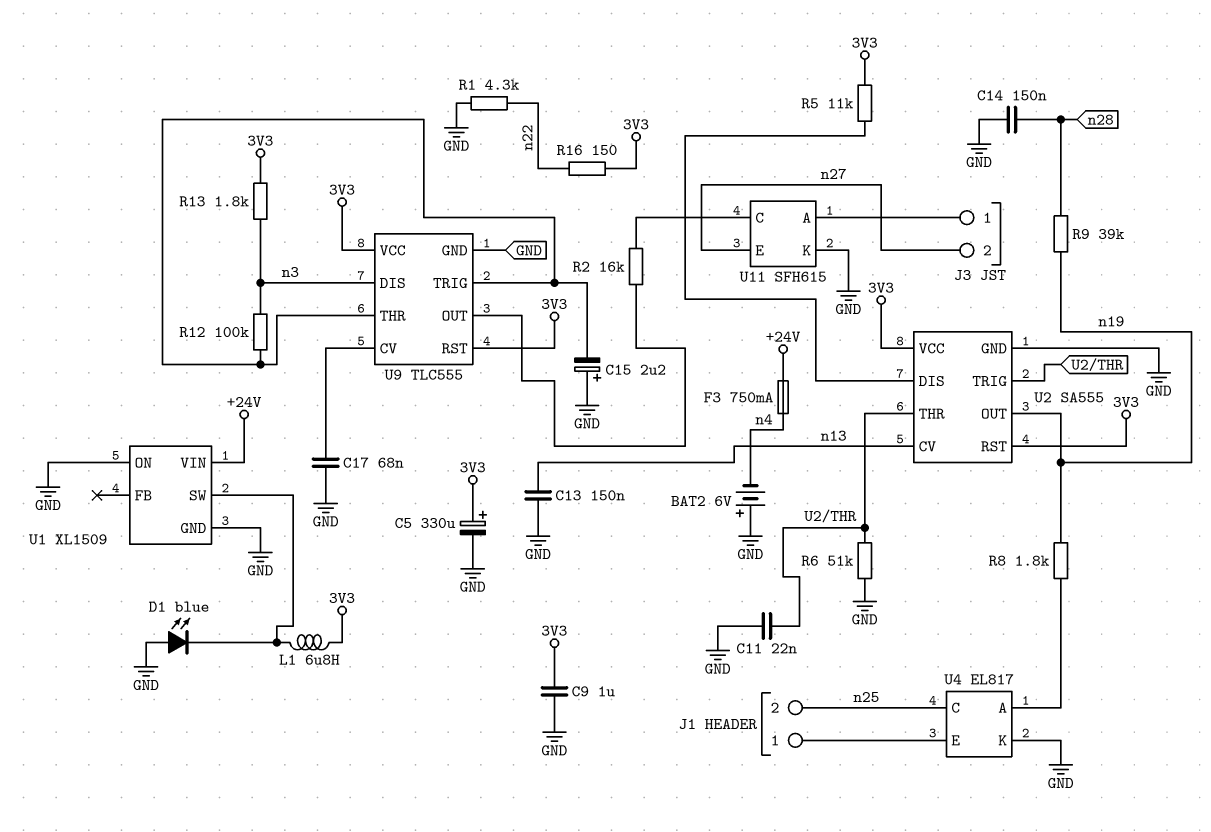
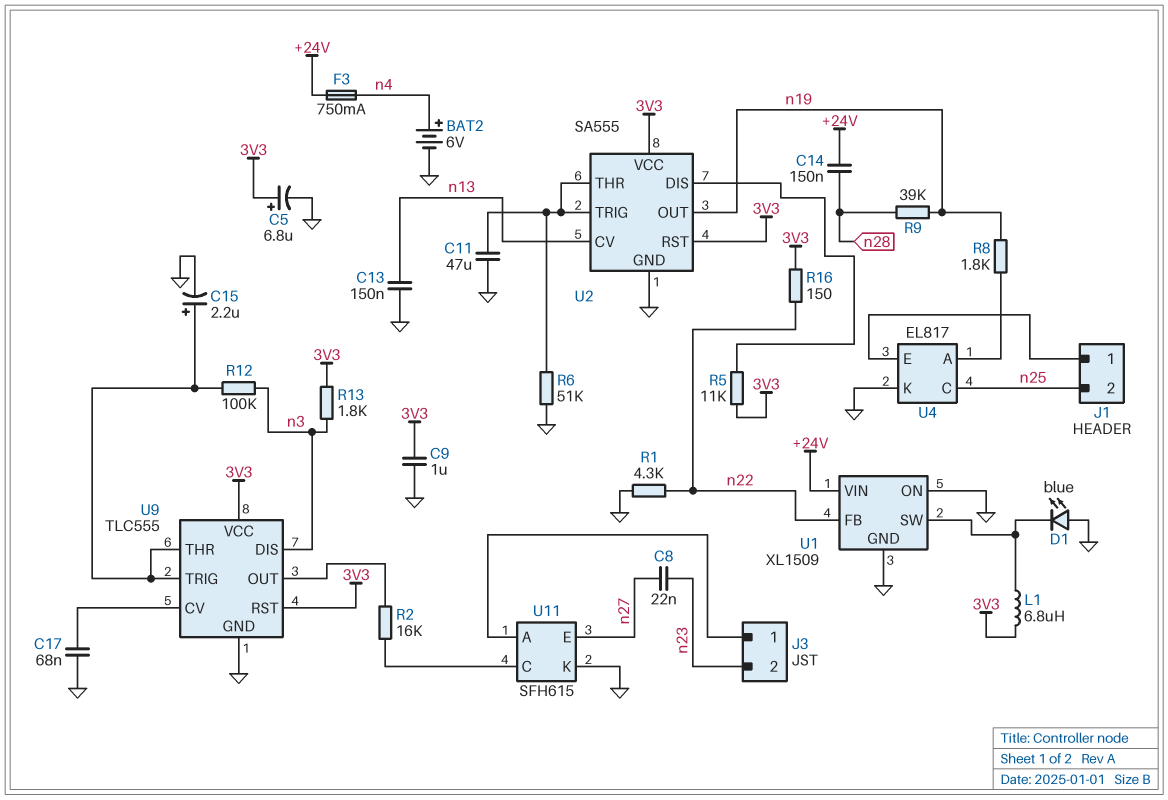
BAT2: 6V (plus GND, minus n4) -> 6V (plus n4, minus GND)
C5: 330uF (plus 3V3, minus GND) -> 6.8uF (plus 3V3, minus GND)
C8: none -> 22nF (n23, n27)
C11: 22nF (GND, U2/THR) -> 47uF (GND, U2/THR)
C14: 150nF (GND, n28) -> 150nF (+24V, n28)
C15: 2.2uF (plus GND, minus U9/THR) -> 2.2uF (plus U9/THR, minus GND)
J3 pin 2: n27 -> n23
U1 pin FB: none -> n22

